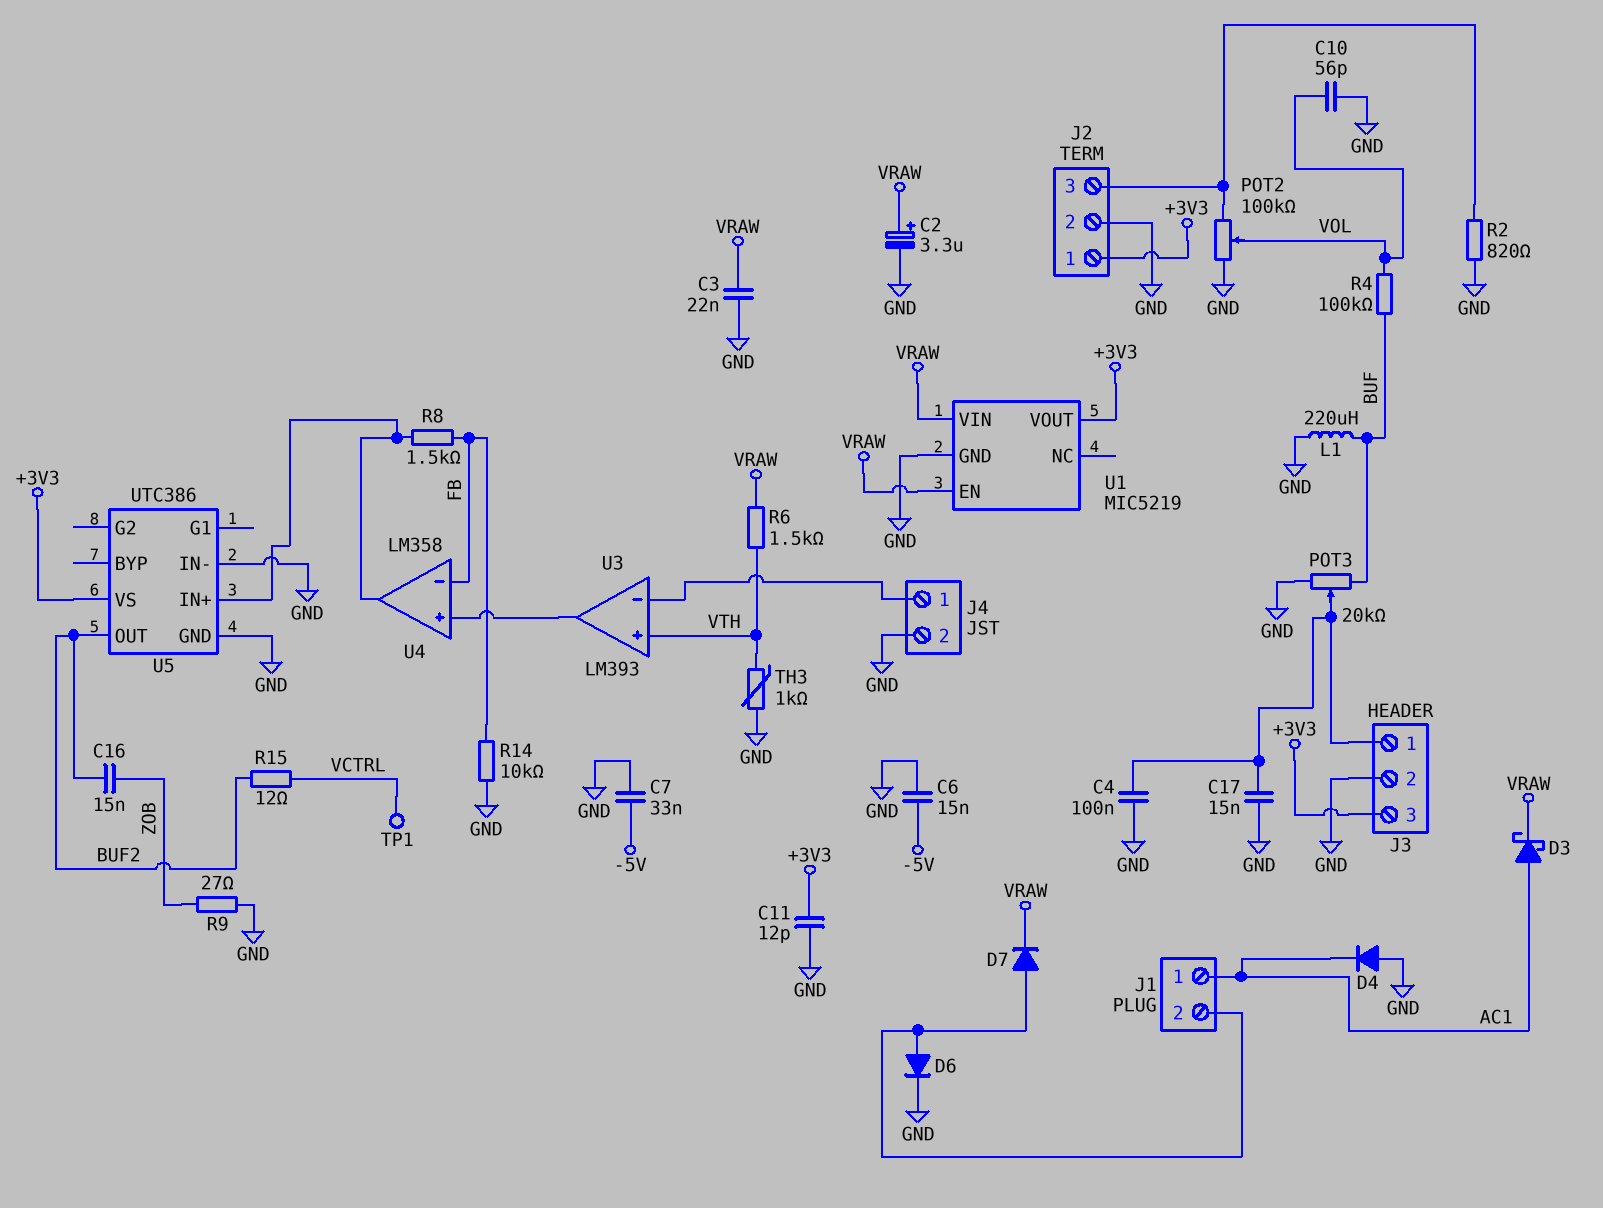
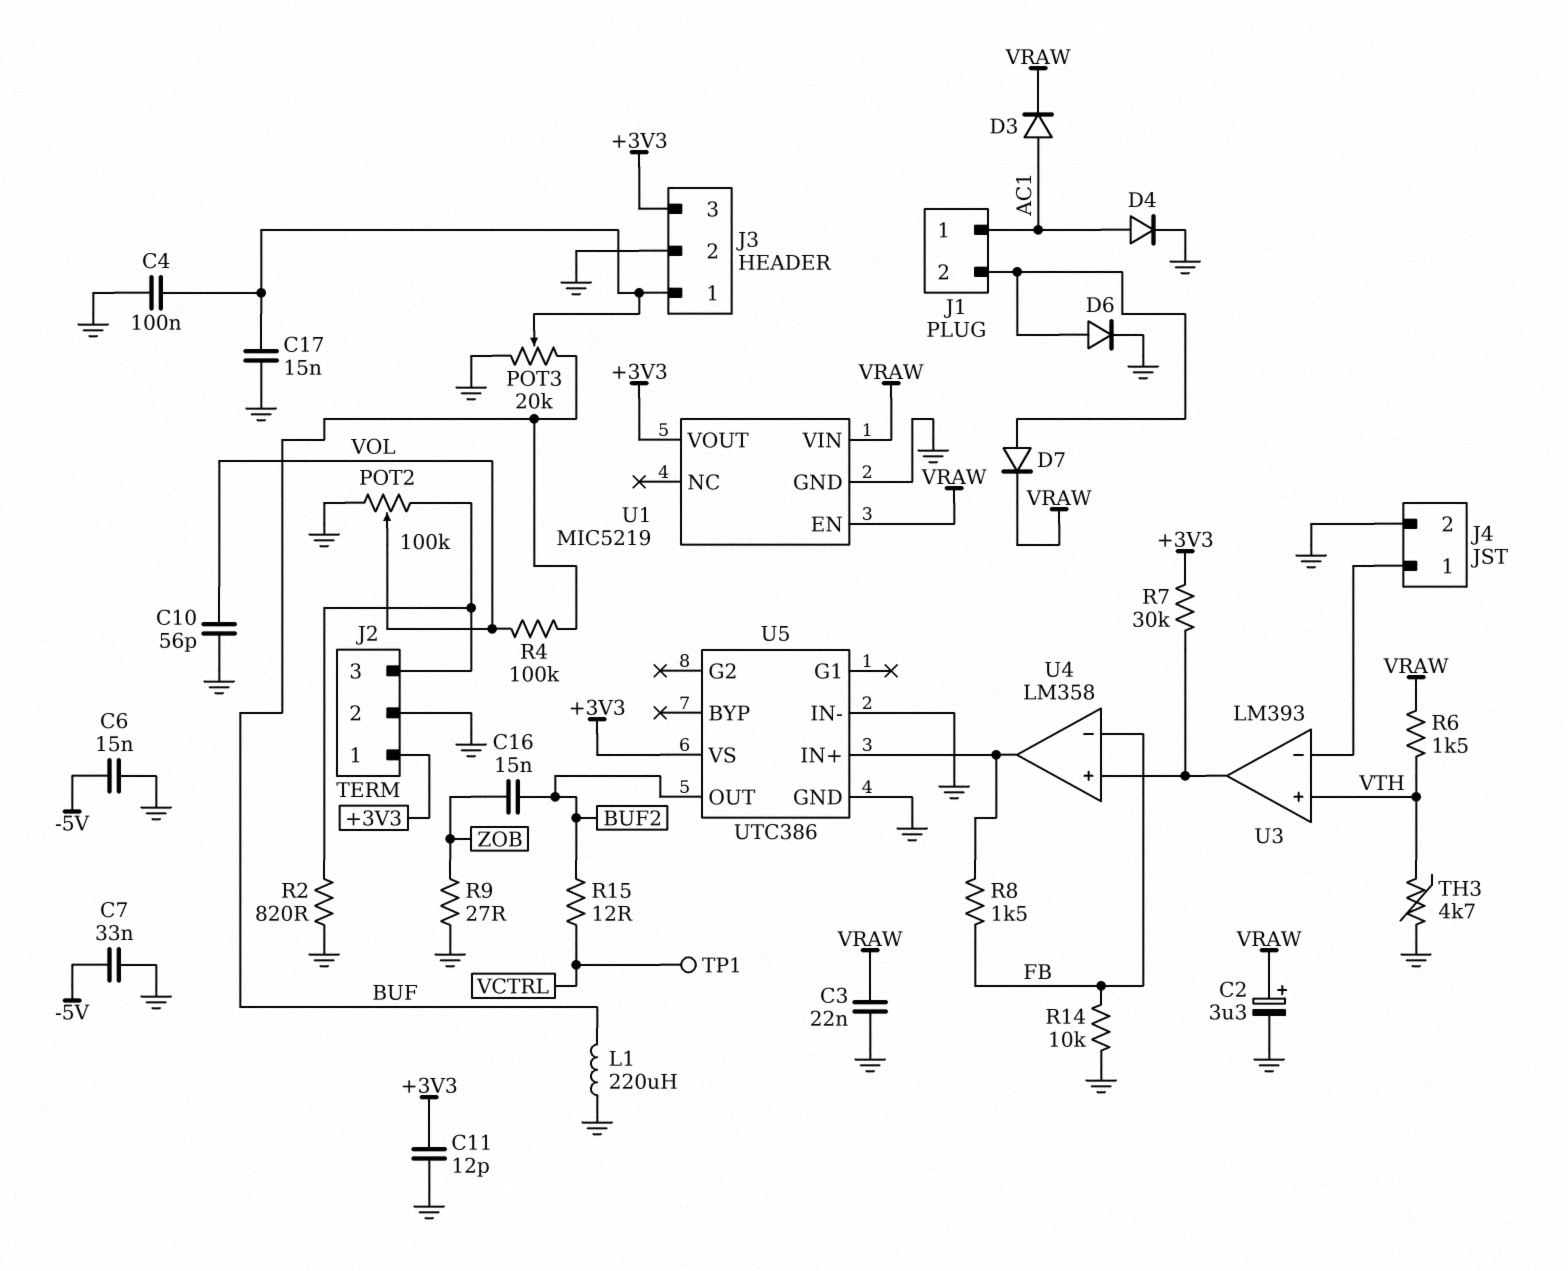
D3: schottky (A AC1, K VRAW) -> diode (A AC1, K VRAW)
D4: diode (A GND, K AC1) -> diode (A AC1, K GND)
R7: none -> 30k (+3V3, U3/out)
TH3: 1k (GND, VTH) -> 4.7k (GND, VTH)

